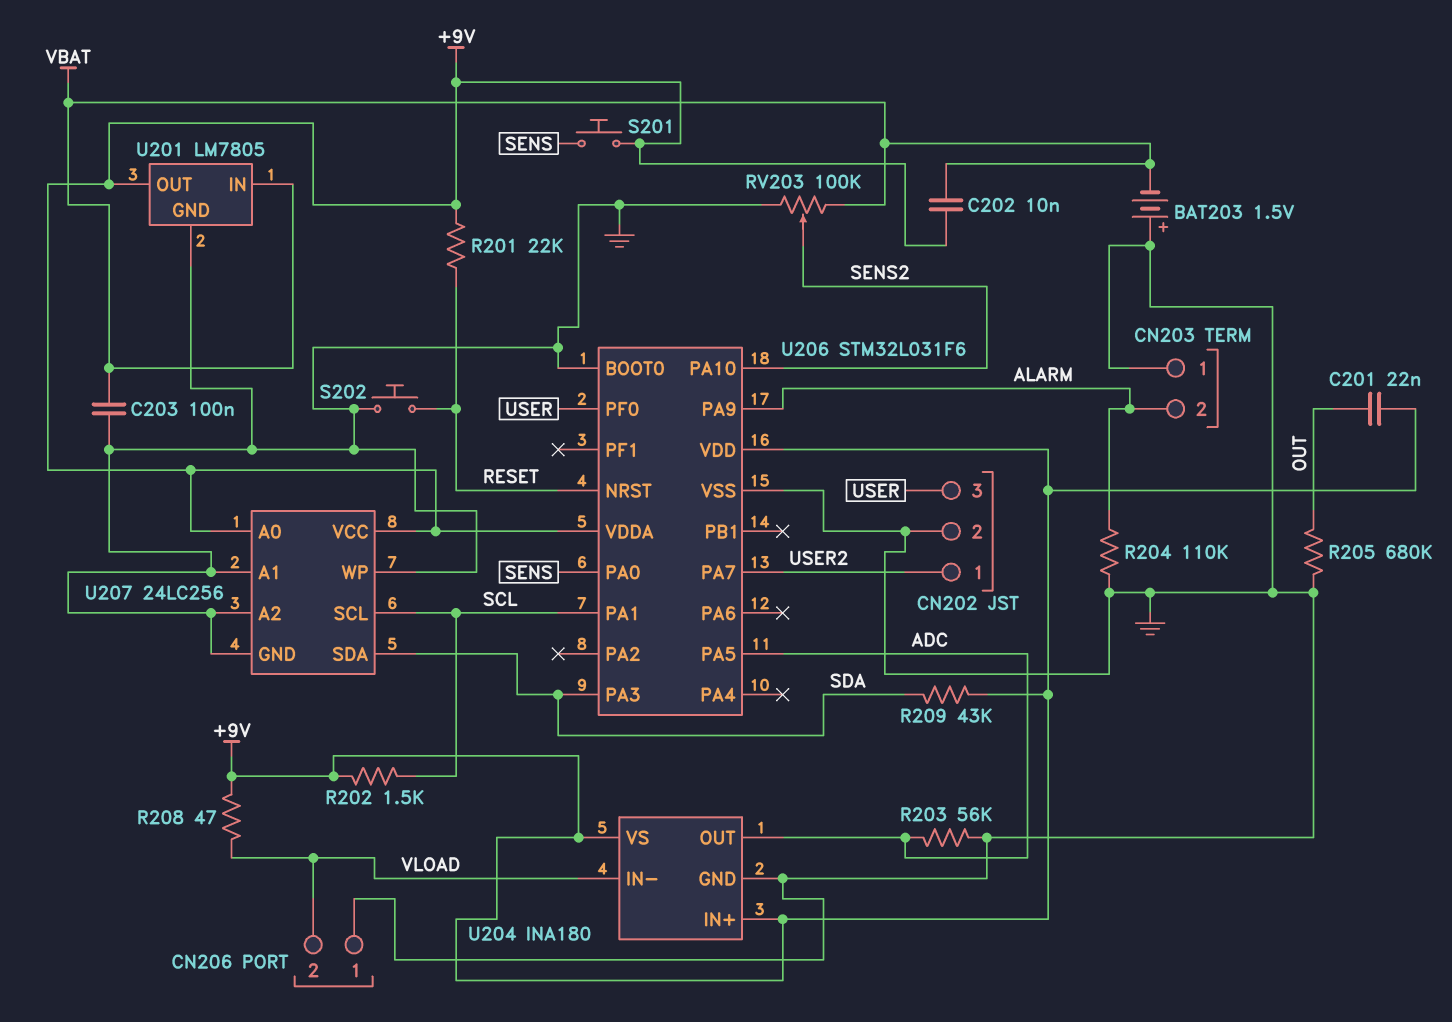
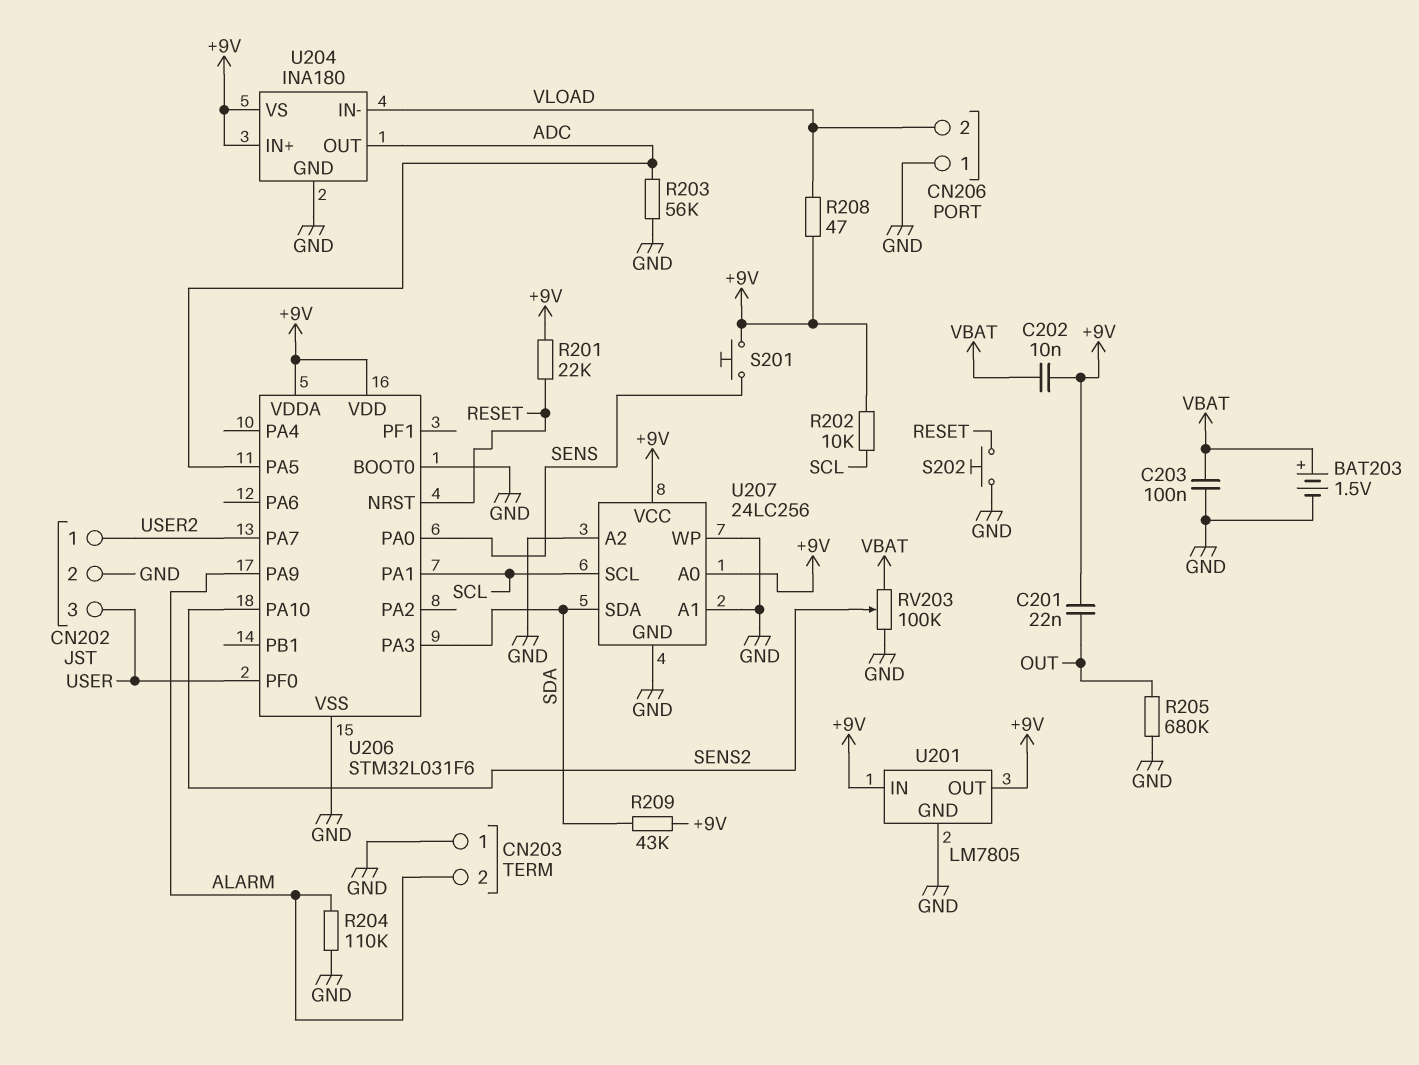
BAT203: 1.5V (plus GND, minus VBAT) -> 1.5V (plus VBAT, minus GND)
R202: 1.5k (+9V, SCL) -> 10k (+9V, SCL)
U201 pin IN: VBAT -> +9V

